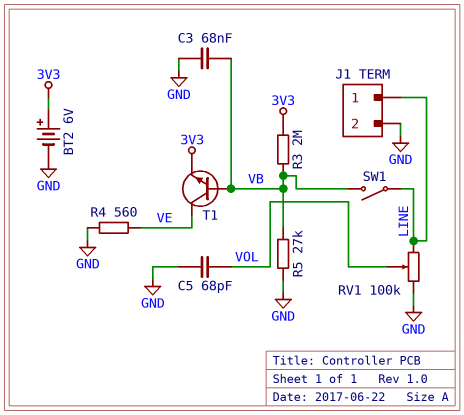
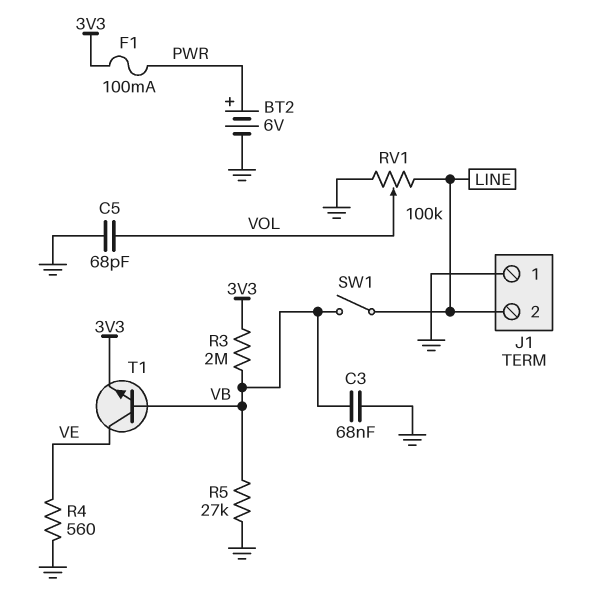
BT2: 6V (plus 3V3, minus GND) -> 6V (plus PWR, minus GND)
F1: none -> 100mA (3V3, PWR)
J1 pin 1: LINE -> GND
J1 pin 2: GND -> LINE

